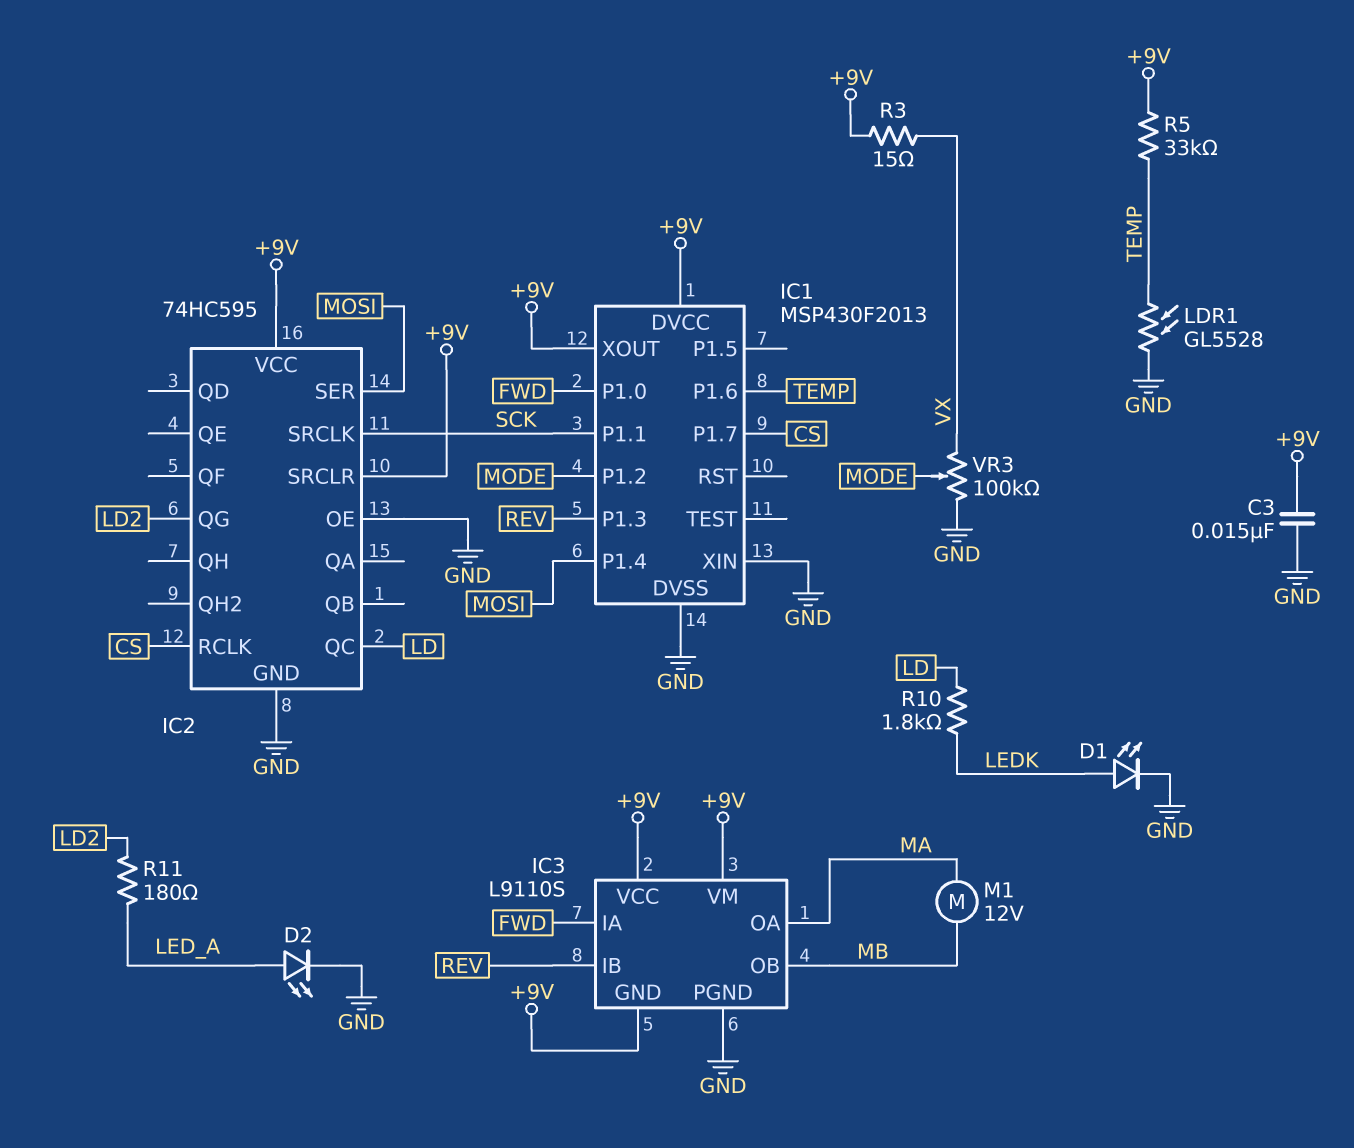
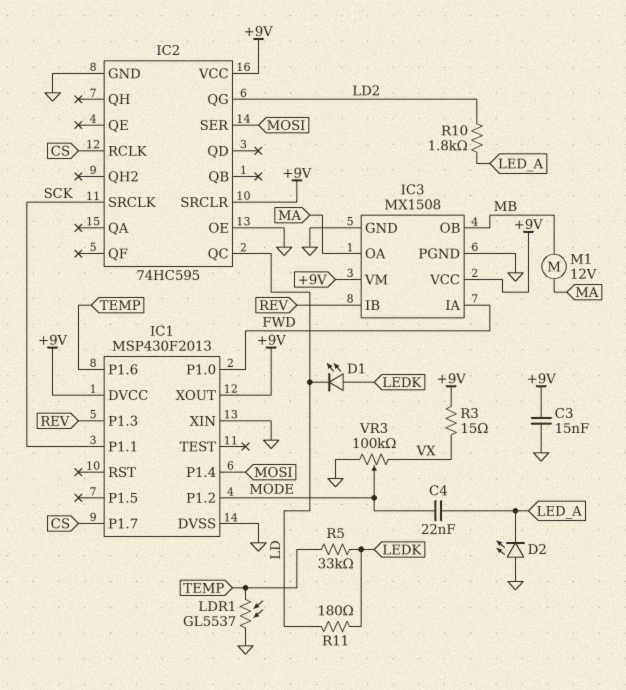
C4: none -> 22nF (LED_A, MODE)
D1: LED (A LEDK, K GND) -> LED (A LEDK, K LD)
D2: LED (A LED_A, K GND) -> LED (A GND, K LED_A)
IC3: L9110S -> MX1508
IC3 pin GND: +9V -> GND
LDR1: GL5528 (GND, TEMP) -> GL5537 (GND, TEMP)
R5: 33k (+9V, TEMP) -> 33k (LEDK, TEMP)
R10: 1.8k (LD, LEDK) -> 1.8k (LD2, LED_A)
R11: 180 (LD2, LED_A) -> 180 (LD, LEDK)

